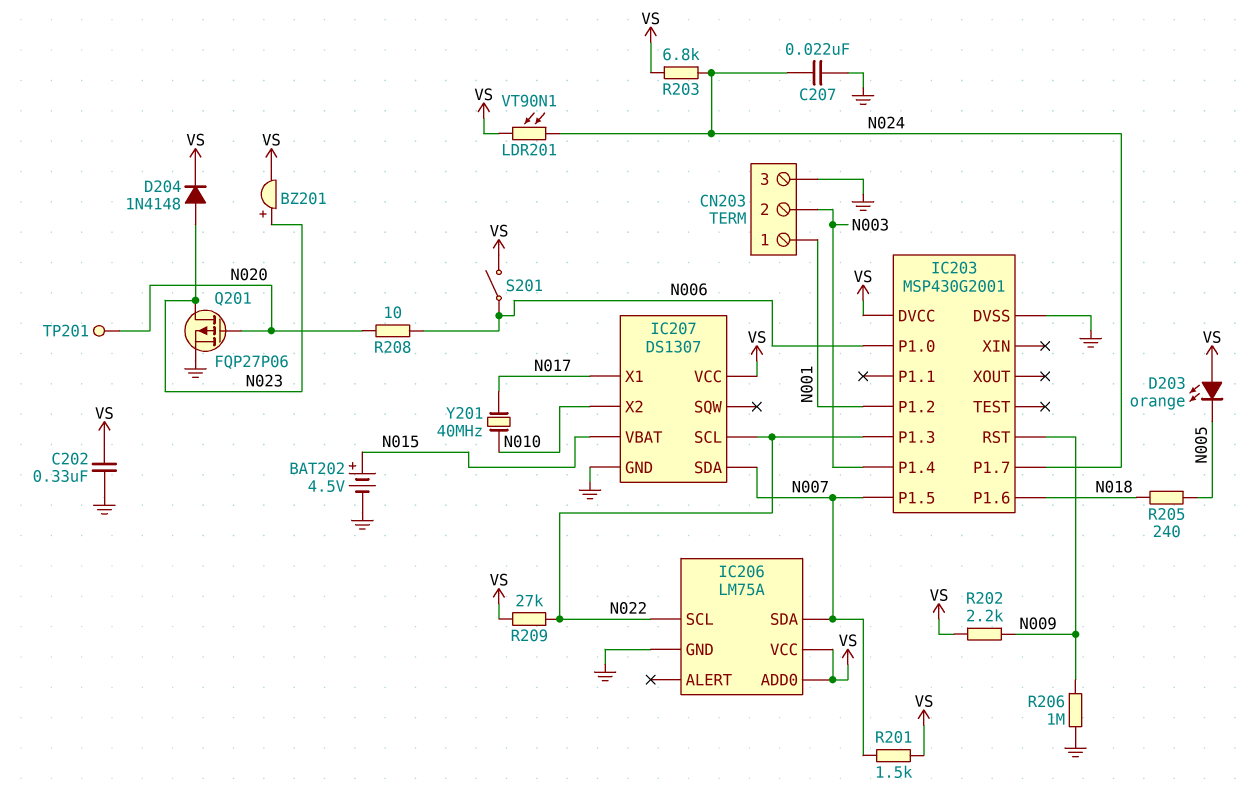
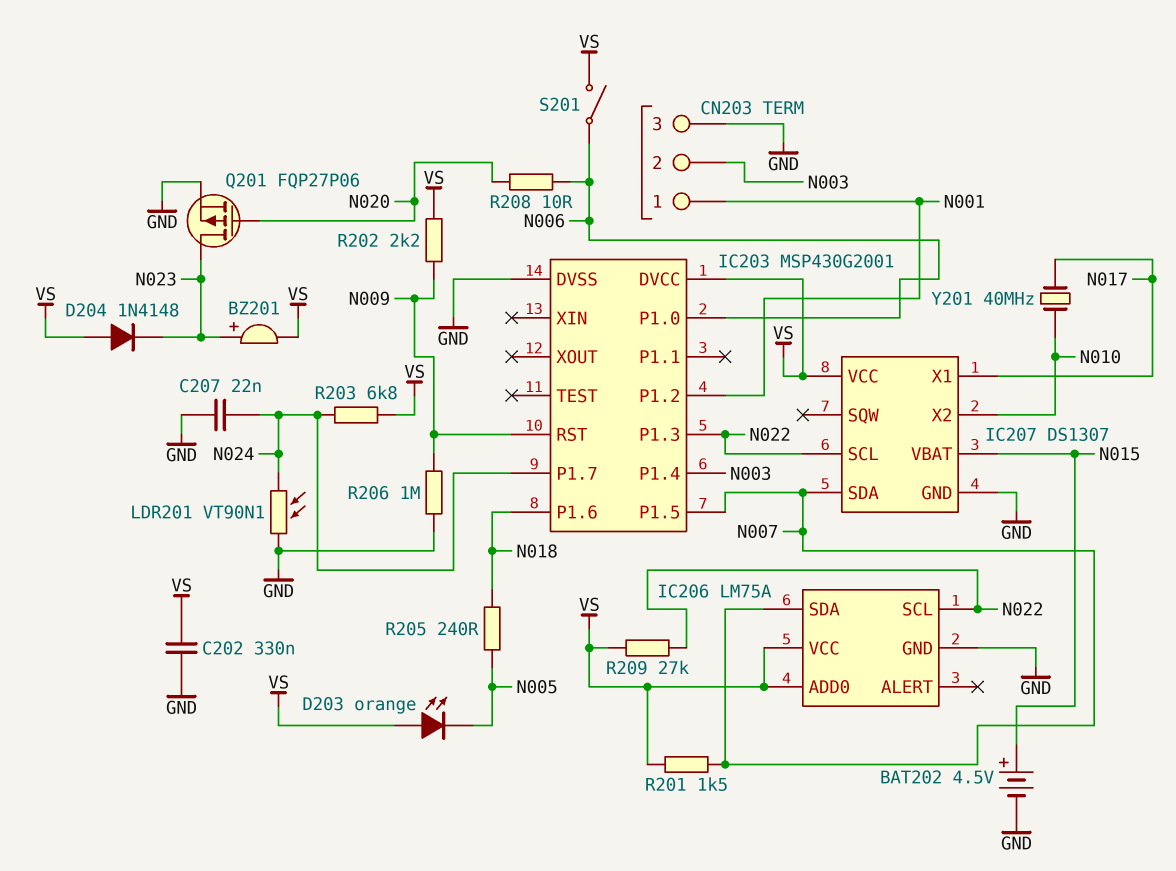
D204: diode 1N4148 (A N023, K VS) -> diode 1N4148 (A VS, K N023)
LDR201: VT90N1 (N024, VS) -> VT90N1 (GND, N024)
TP201: test point (N020) -> none

